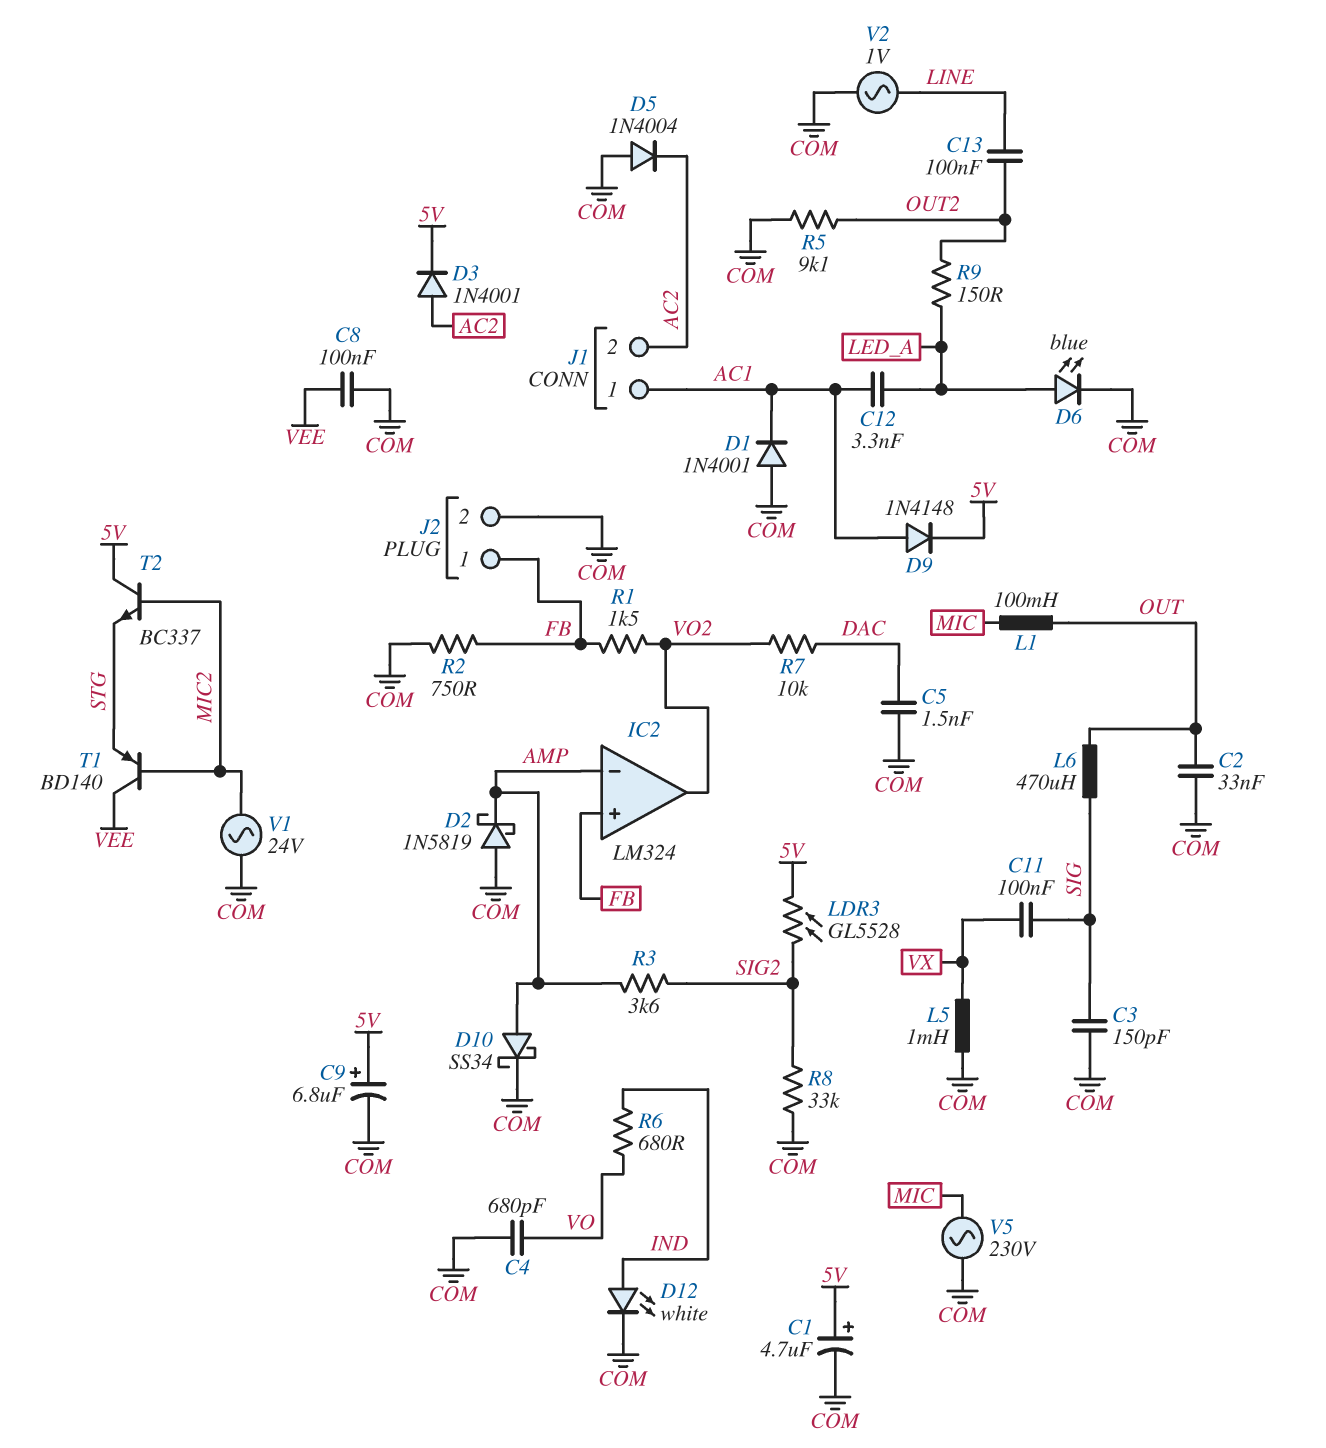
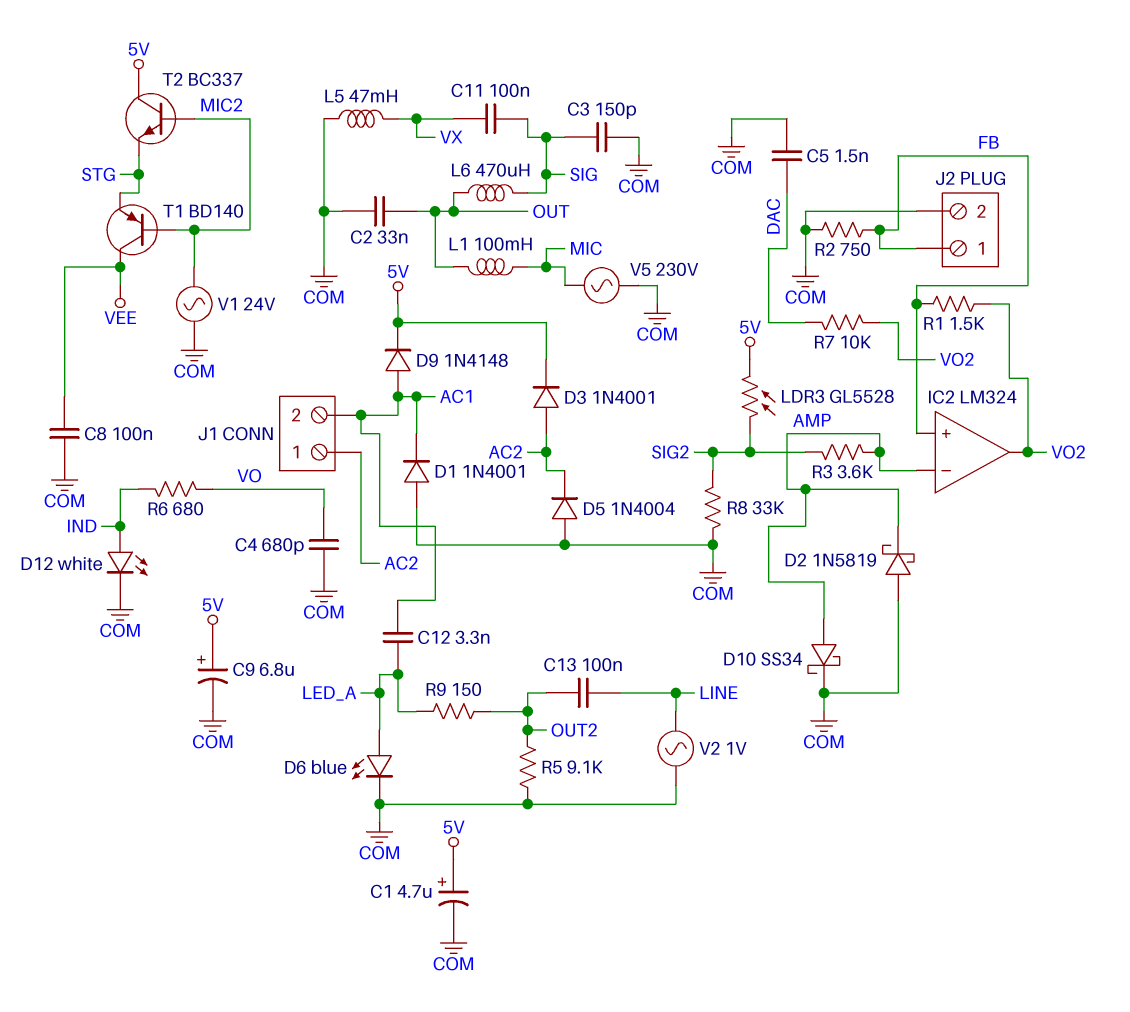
J1 pin 1: AC1 -> AC2
J1 pin 2: AC2 -> AC1
L5: 1mH (COM, VX) -> 47mH (COM, VX)

